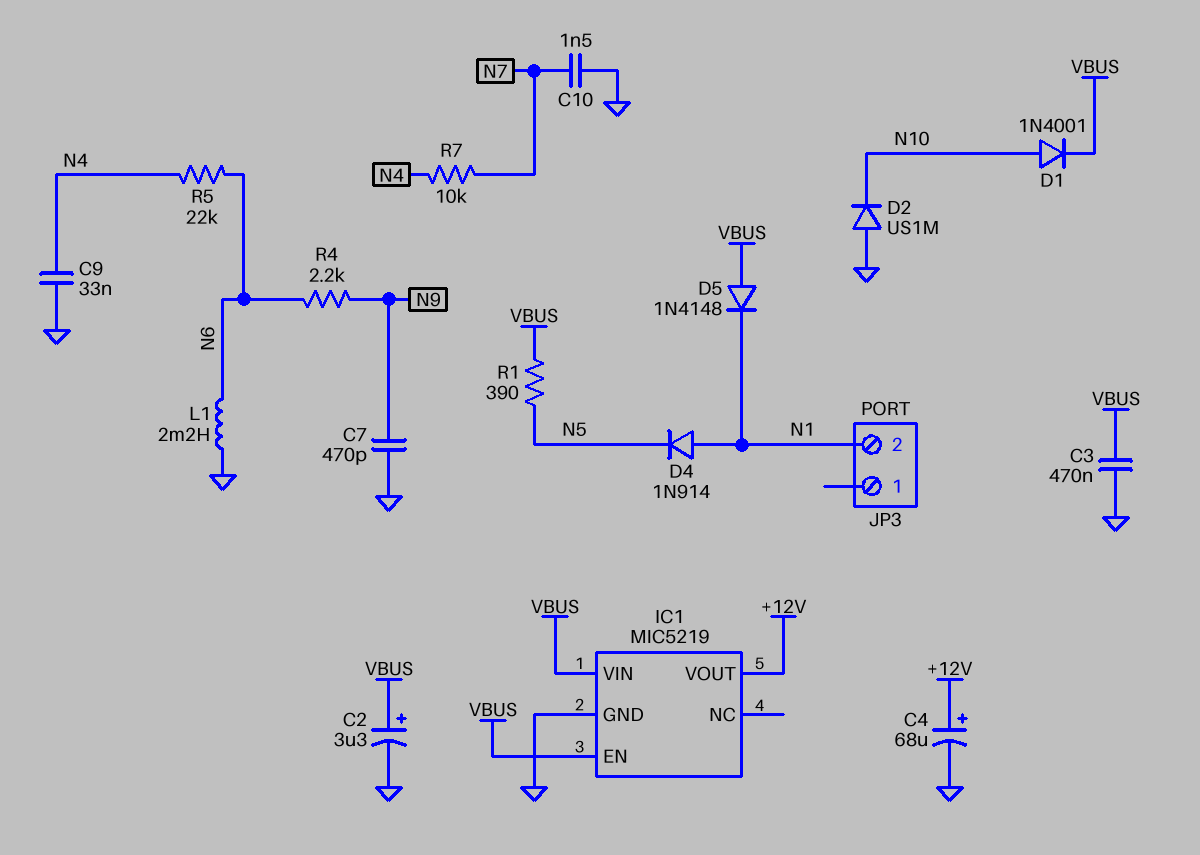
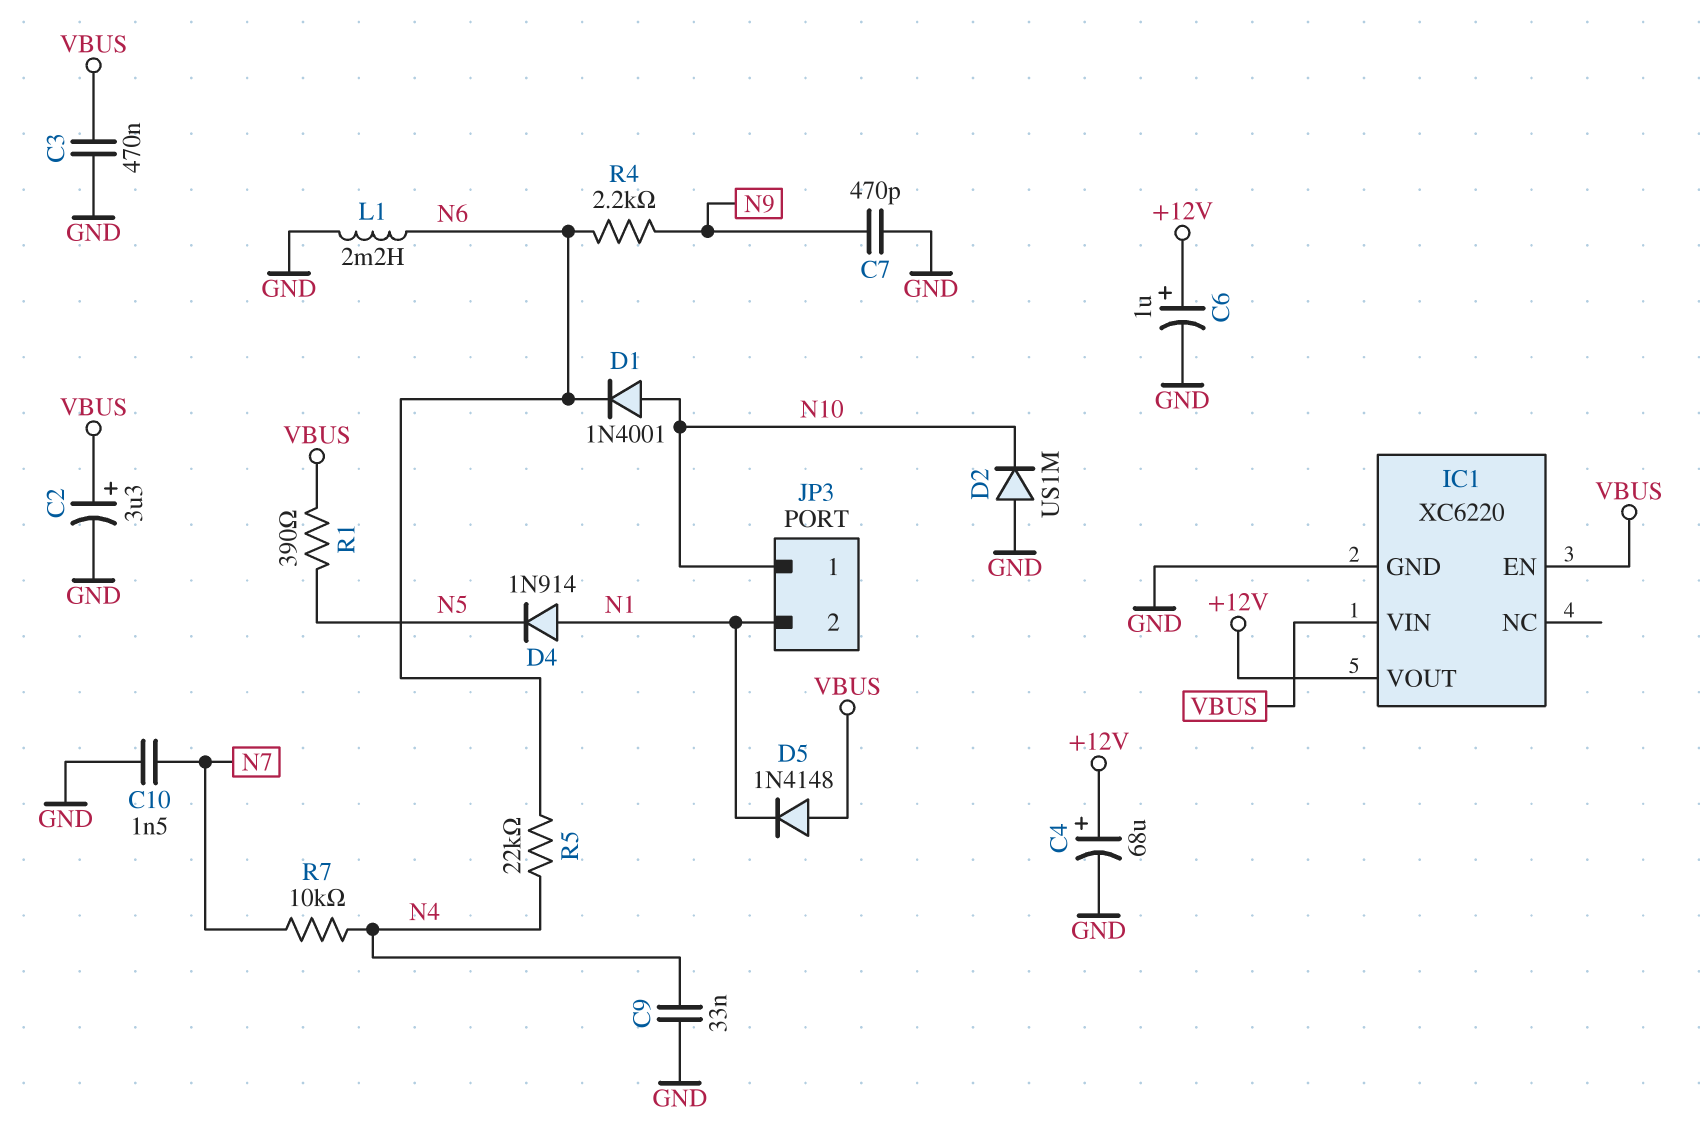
C6: none -> 1uF (plus +12V, minus GND)
D1: diode 1N4001 (A N10, K VBUS) -> diode 1N4001 (A N10, K N6)
IC1: MIC5219 -> XC6220
JP3 pin 1: none -> N10

